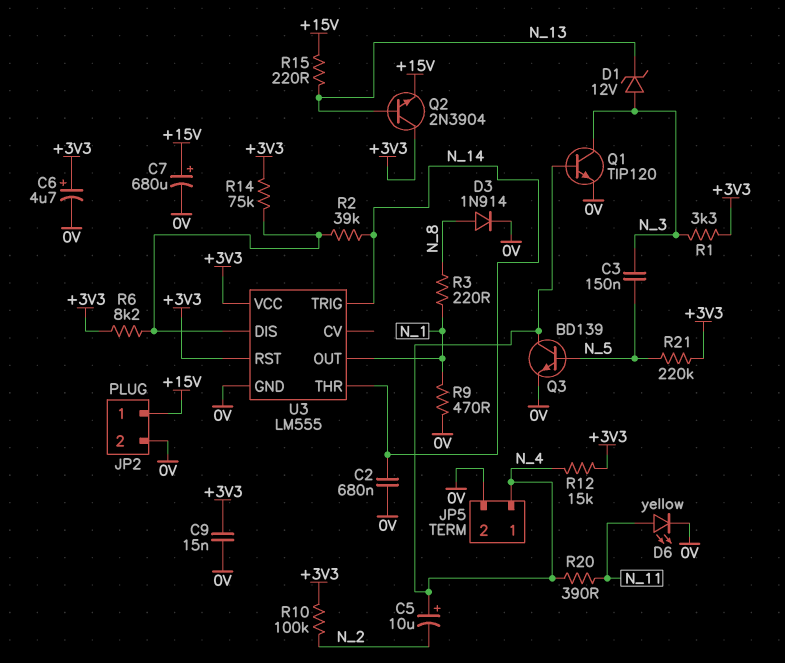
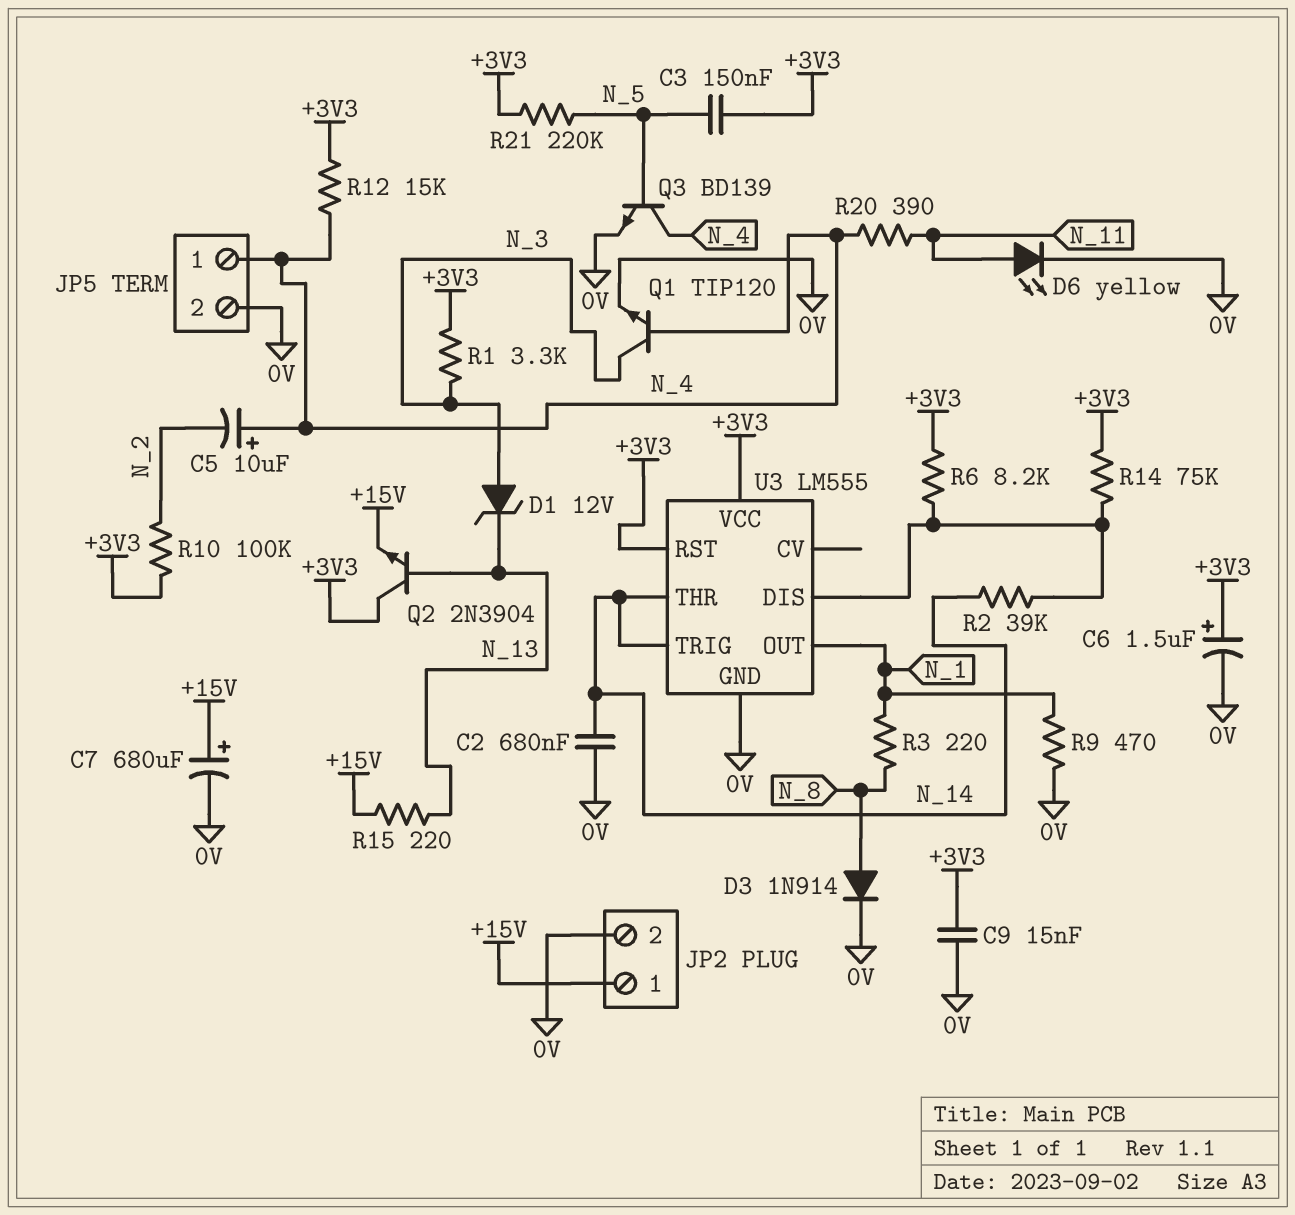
C3: 150nF (N_3, N_5) -> 150nF (+3V3, N_5)
C6: 4.7uF (plus +3V3, minus 0V) -> 1.5uF (plus +3V3, minus 0V)

